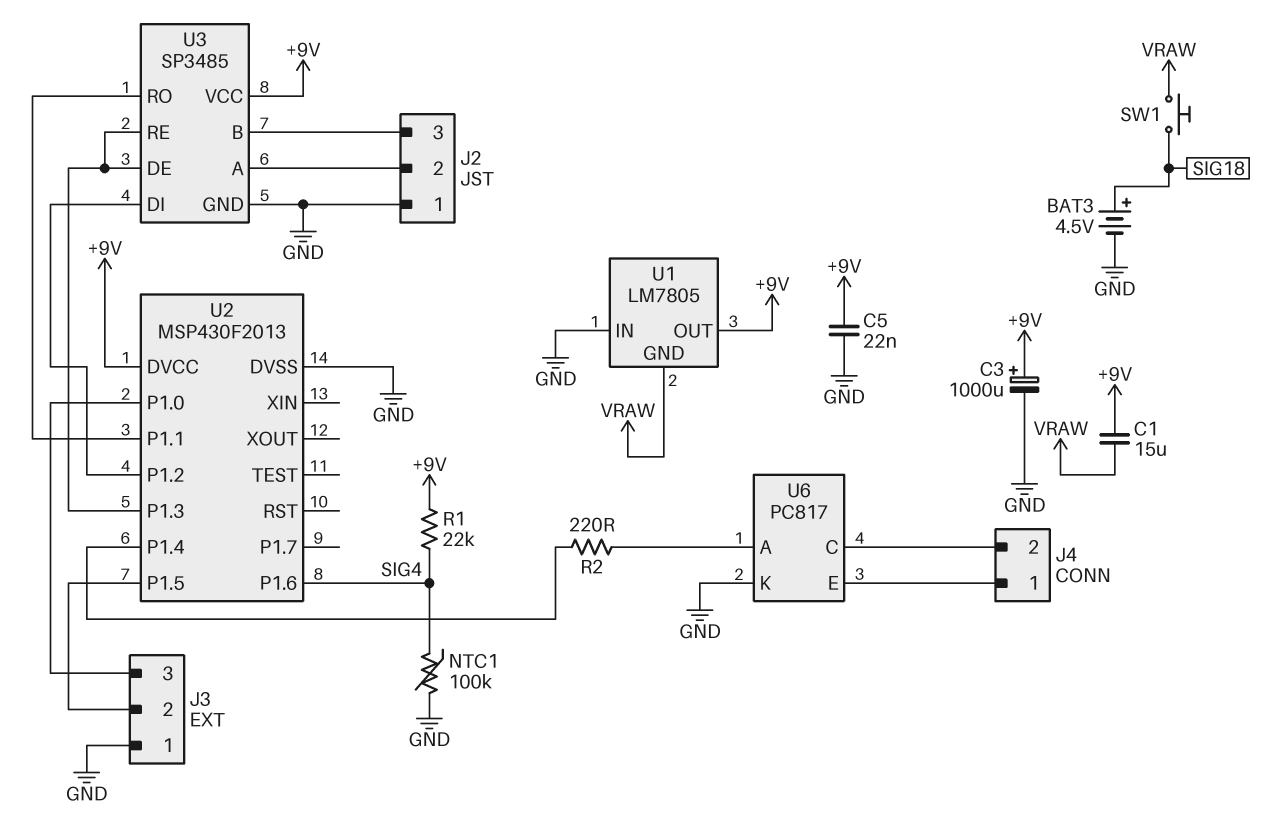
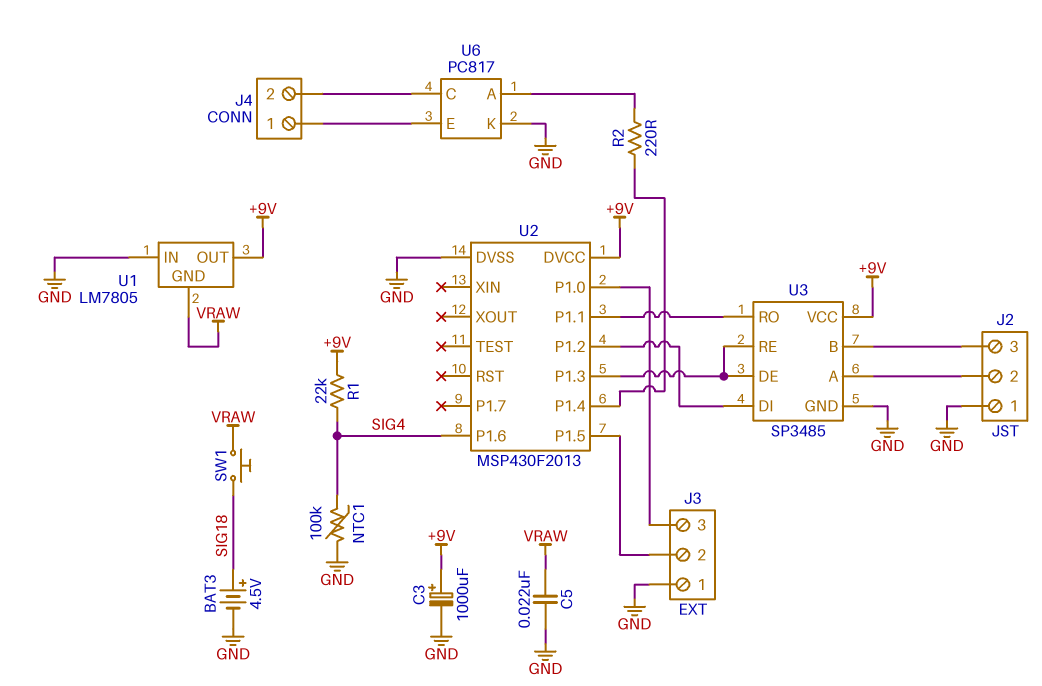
C1: 15uF (+9V, VRAW) -> none
C5: 22nF (+9V, GND) -> 22nF (GND, VRAW)

